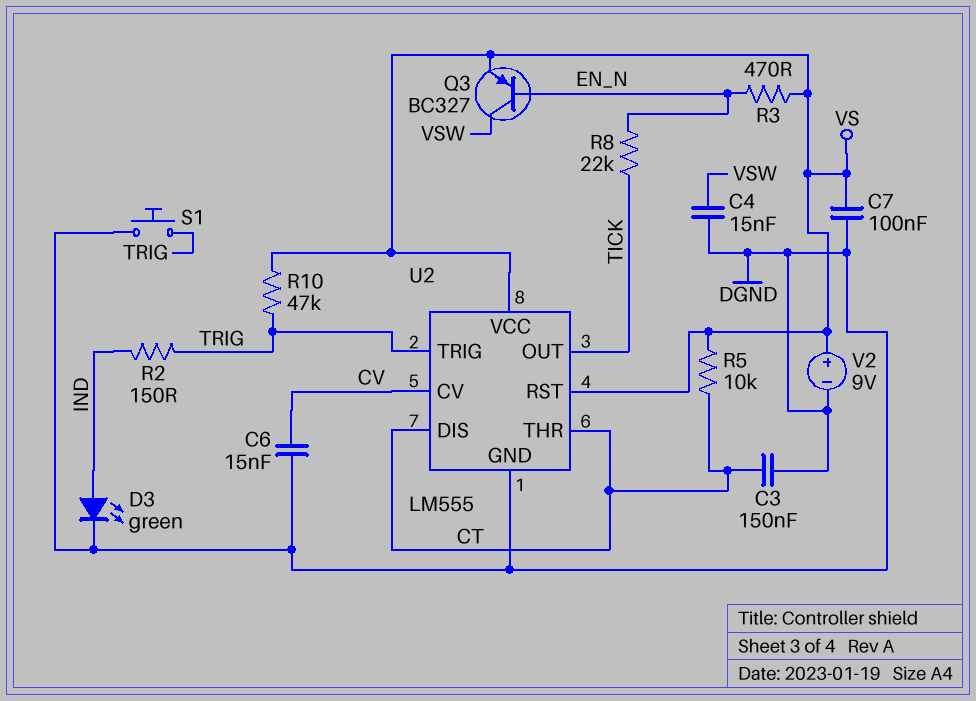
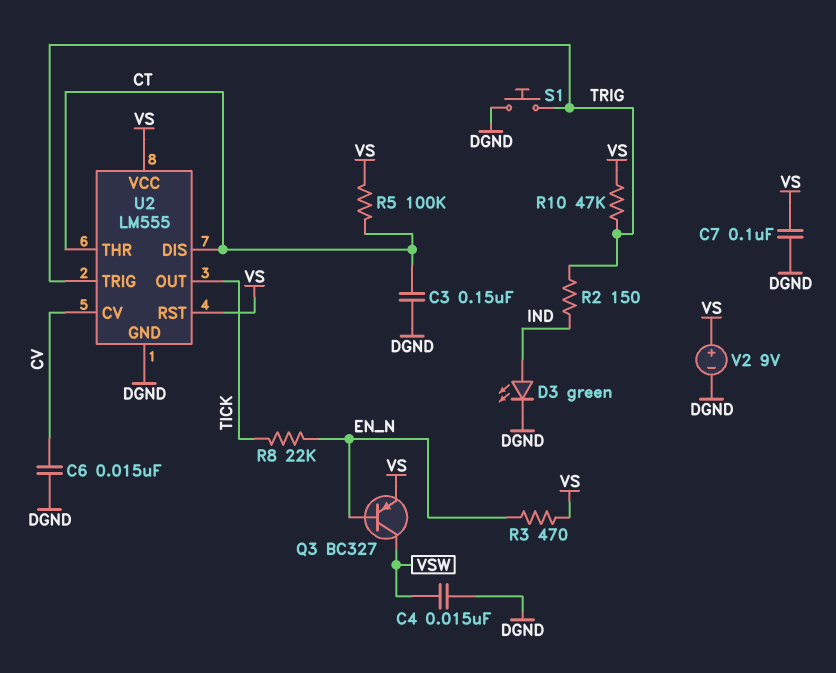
R5: 10k (CT, VS) -> 100k (CT, VS)

